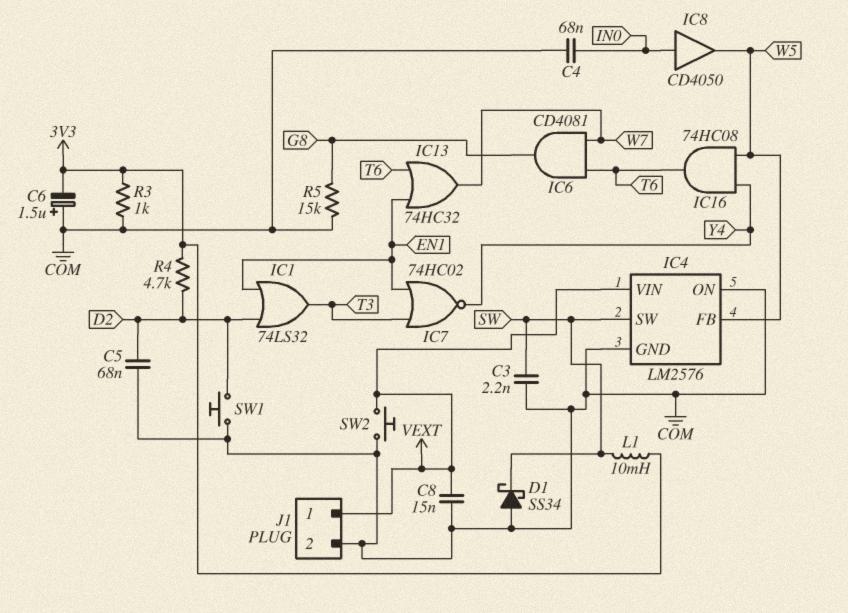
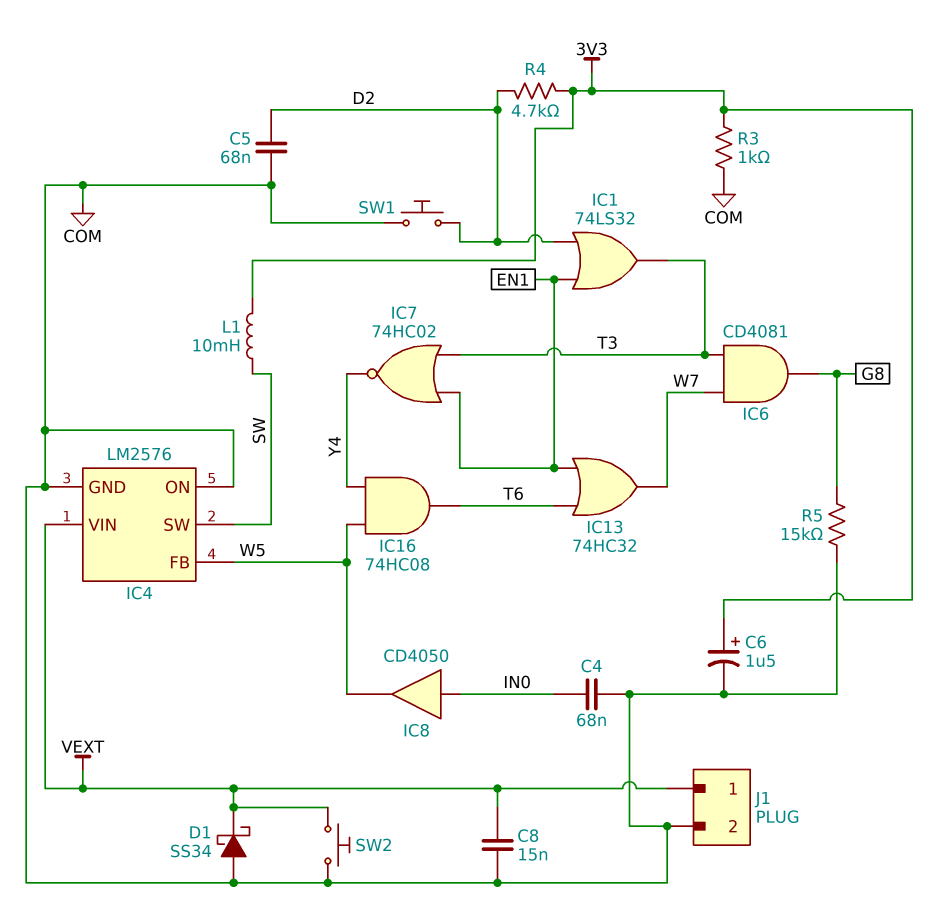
C3: 2.2nF (COM, SW) -> none
C6: 1.5uF (plus COM, minus 3V3) -> 1.5uF (plus 3V3, minus COM)
D1: schottky SS34 (A COM, K SW) -> schottky SS34 (A COM, K VEXT)
IC6: AND CD4081 (in T6, in W7, out G8) -> AND CD4081 (in T3, in W7, out G8)

